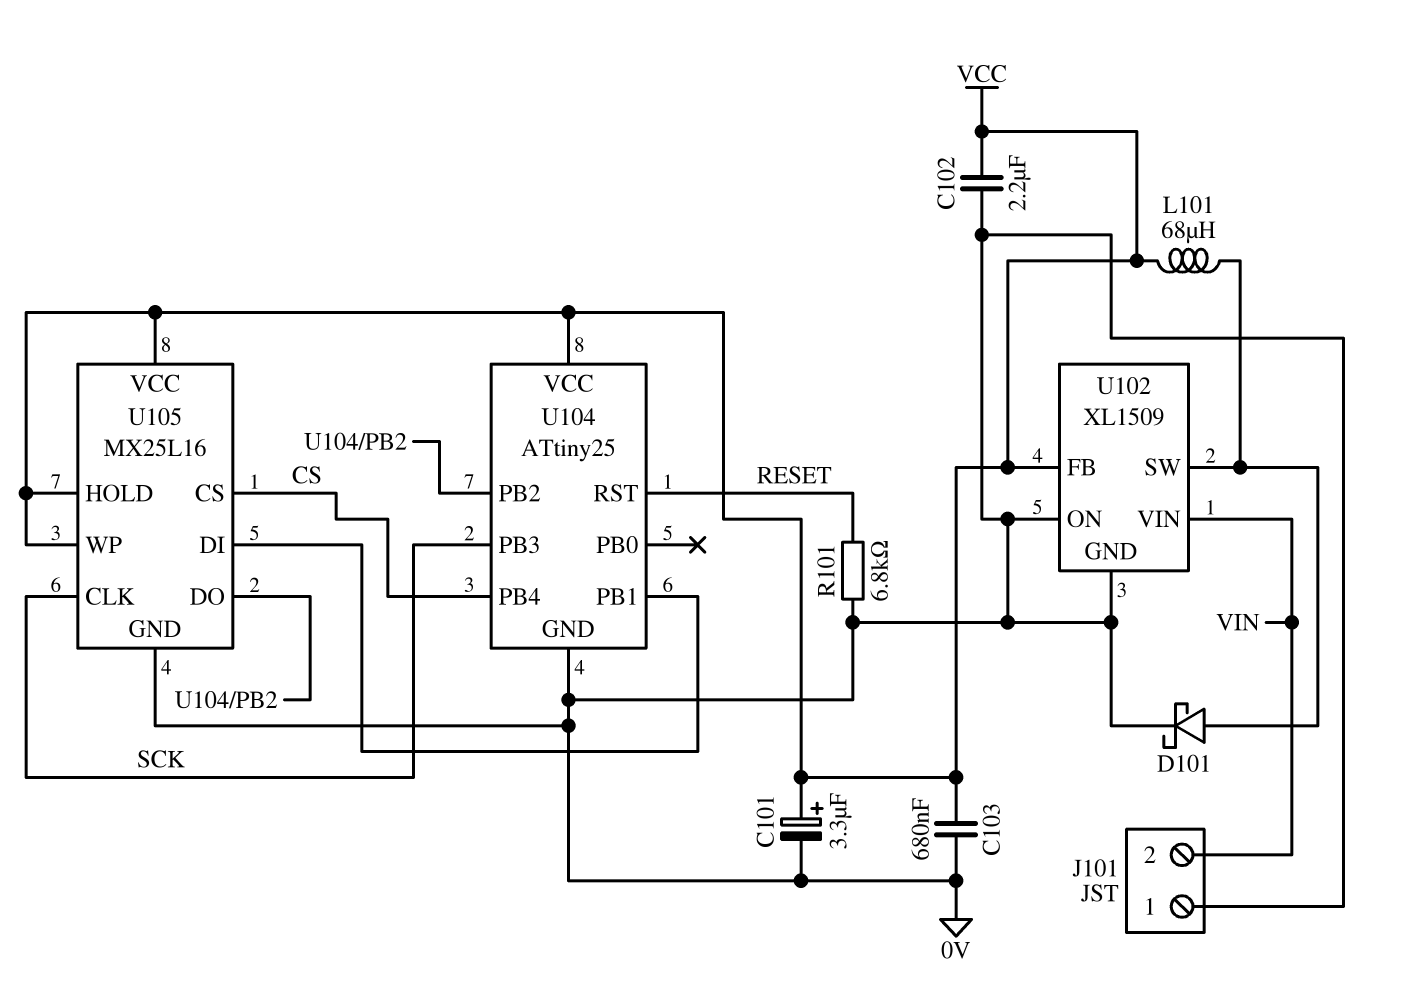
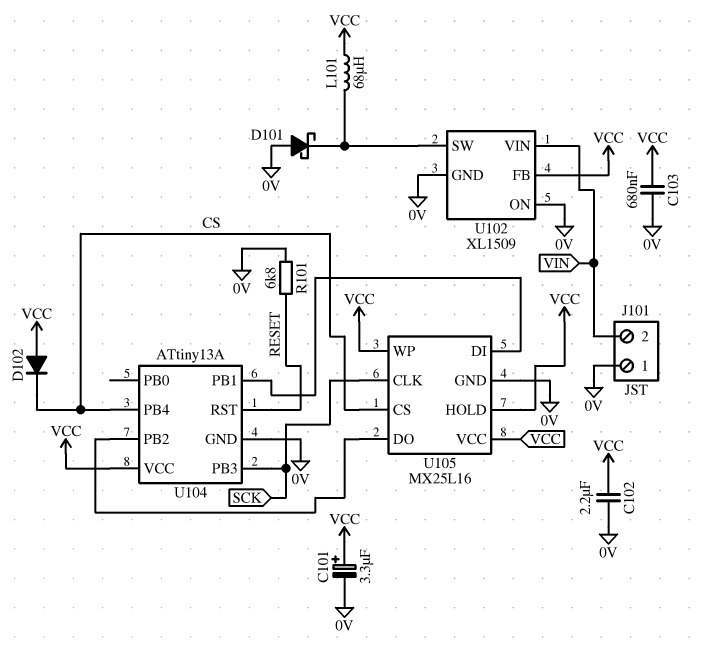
D101: schottky (A U102/SW, K 0V) -> schottky (A 0V, K U102/SW)
D102: none -> diode (A VCC, K CS)
U104: ATtiny25 -> ATtiny13A

